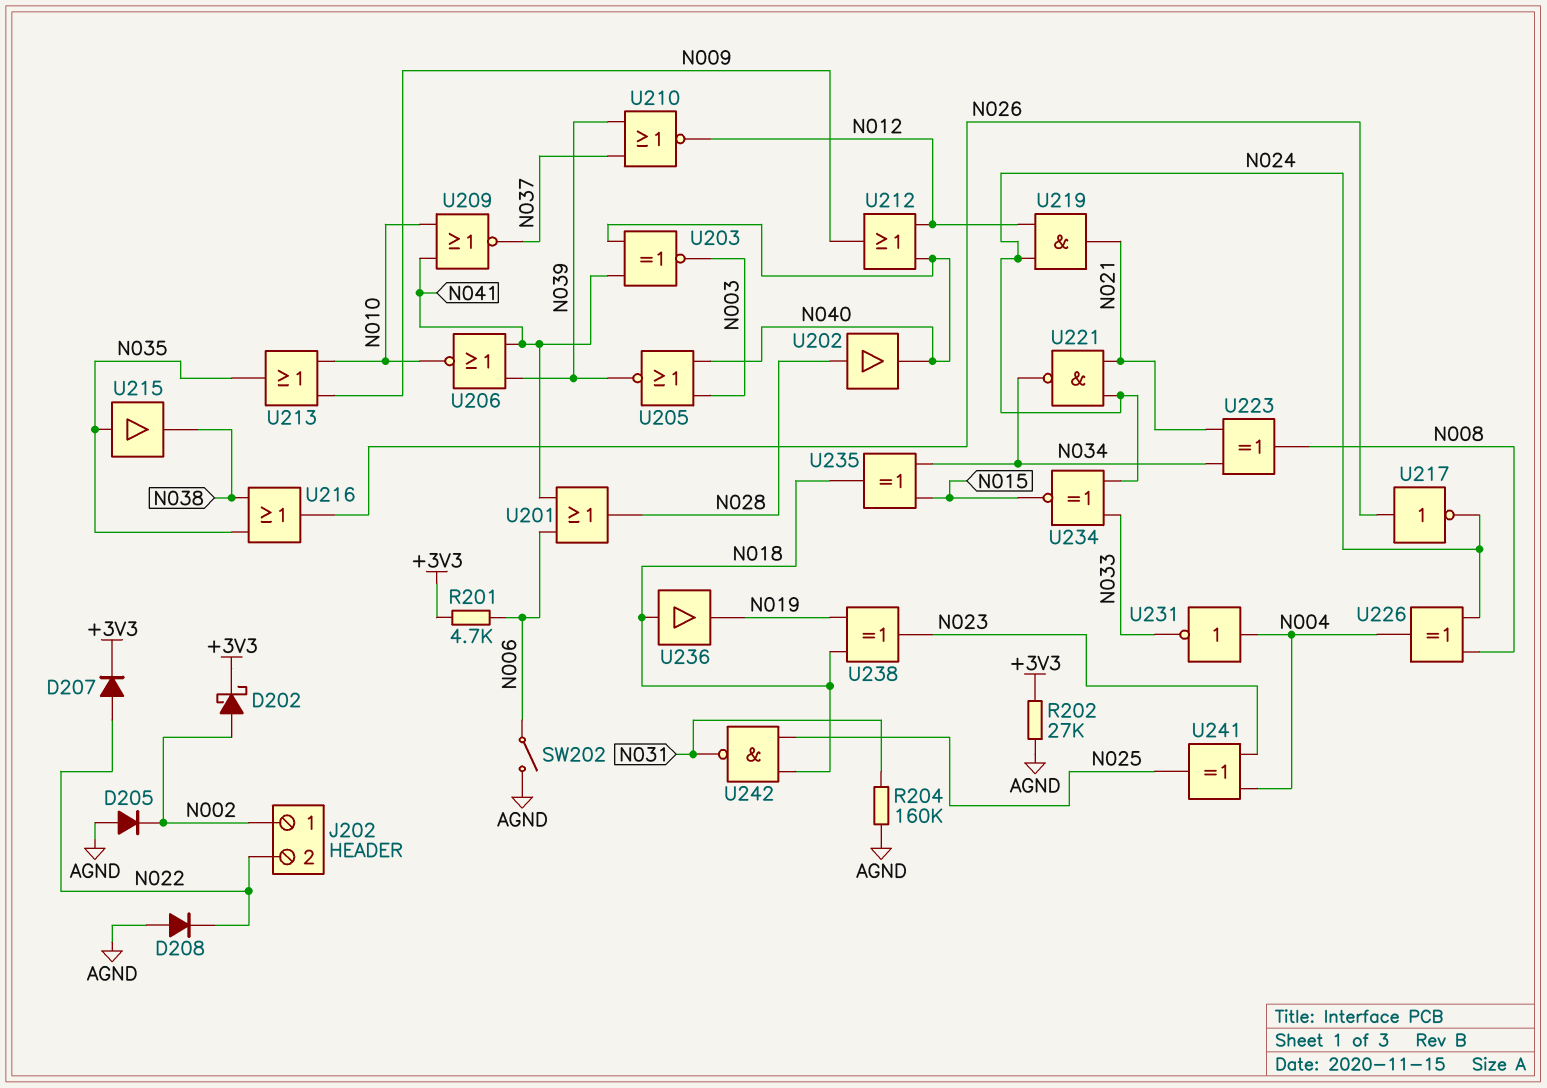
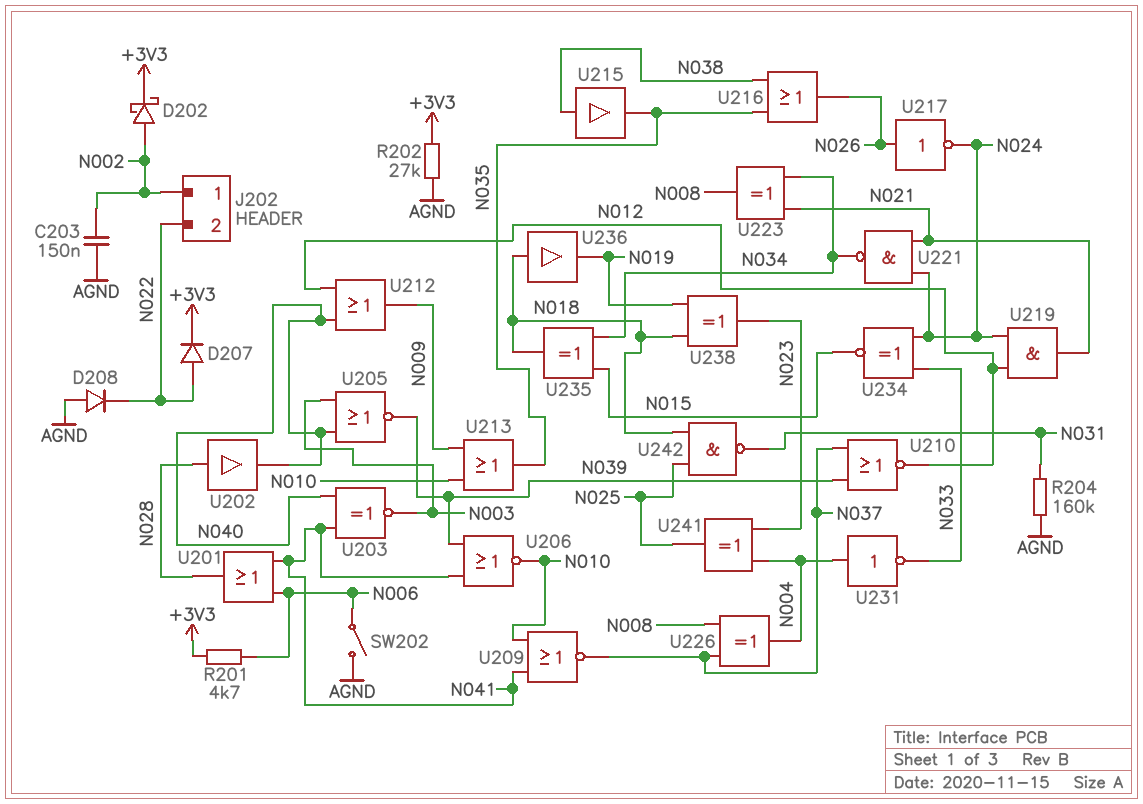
C203: none -> 150nF (AGND, N002)
D205: diode (A AGND, K N002) -> none
U215: buffer (in N035, out N038) -> buffer (in N038, out N035)
U226: XOR (in N008, in N024, out N004) -> XOR (in N008, in N037, out N004)

